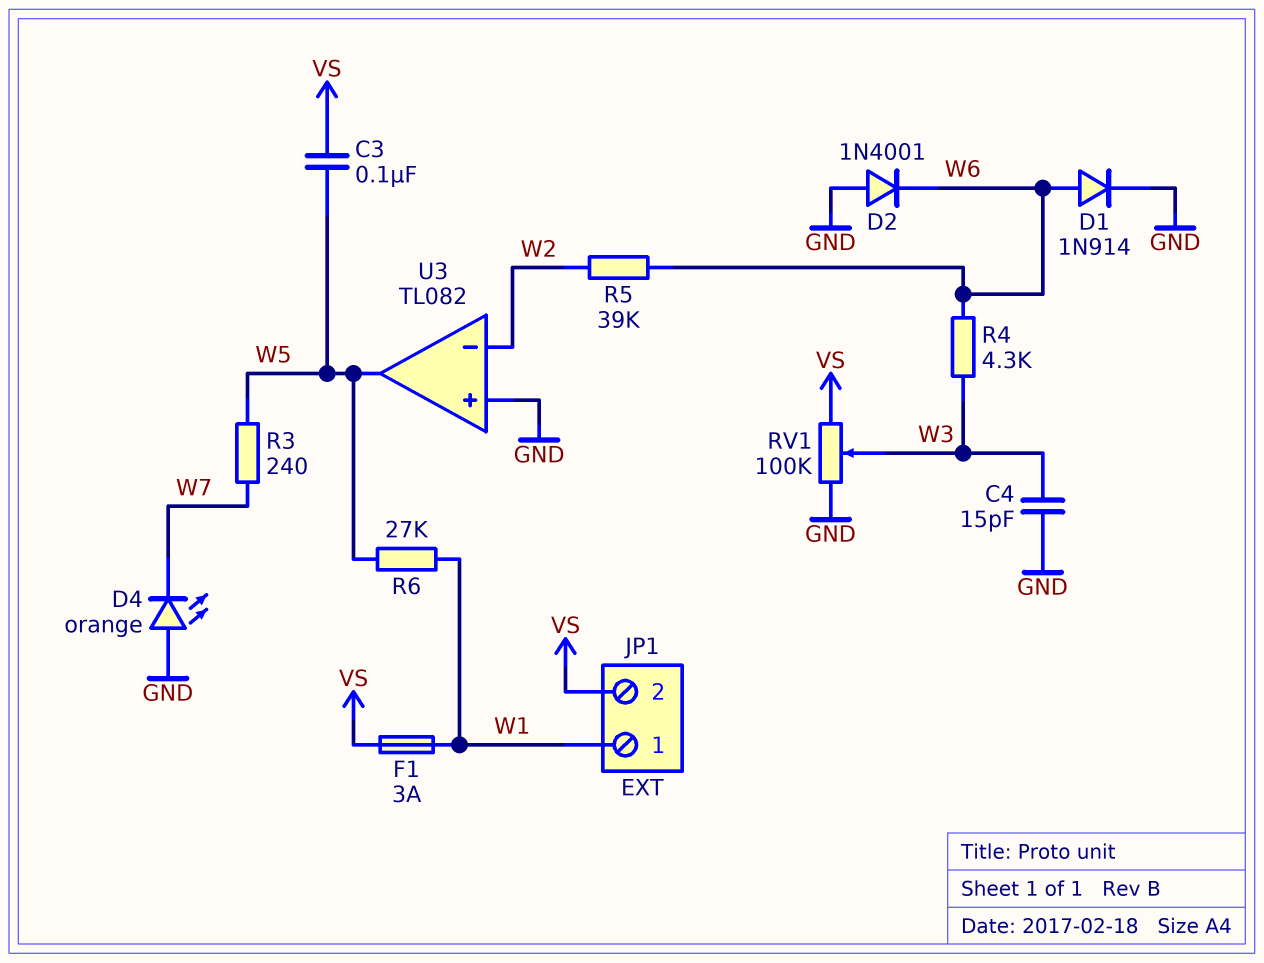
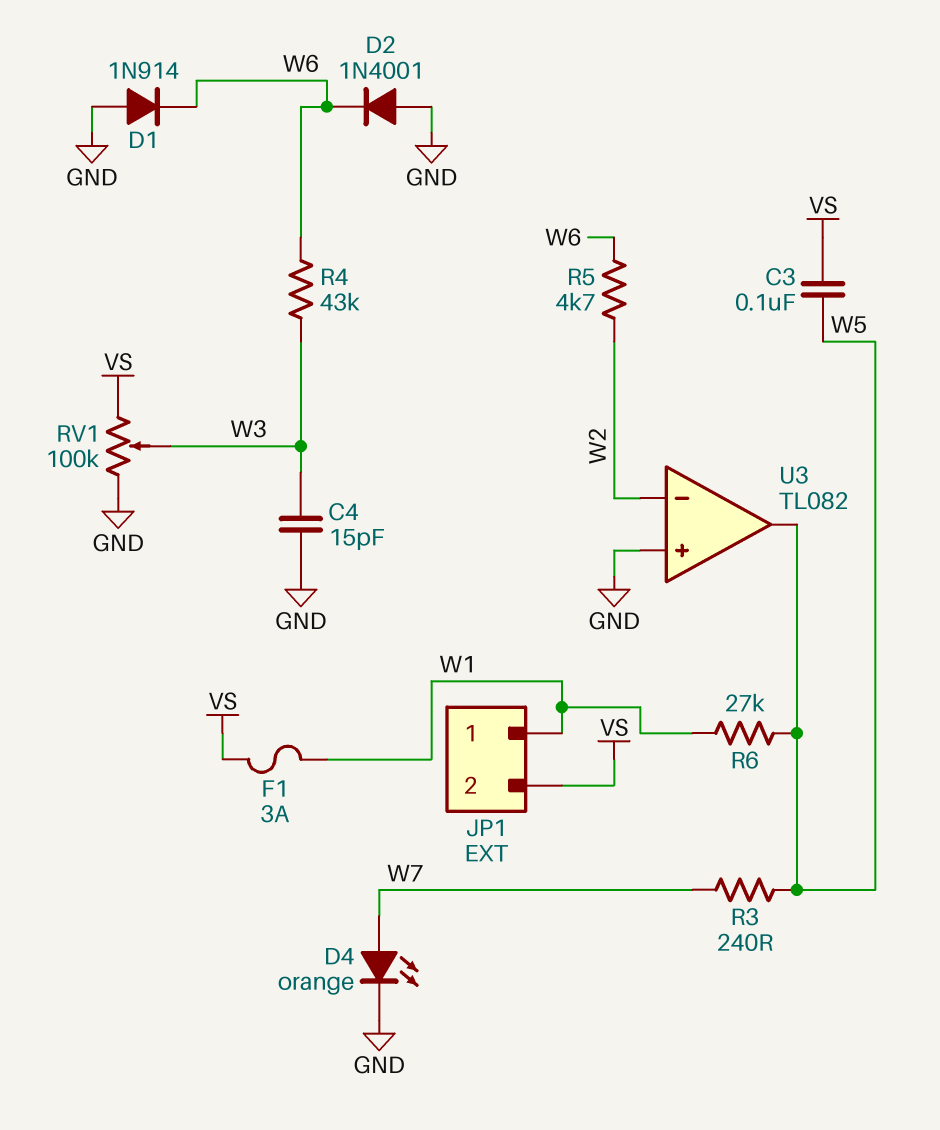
D1: diode 1N914 (A W6, K GND) -> diode 1N914 (A GND, K W6)
D4: LED orange (A GND, K W7) -> LED orange (A W7, K GND)
R4: 4.3k (W3, W6) -> 43k (W3, W6)
R5: 39k (W2, W6) -> 4.7k (W2, W6)

